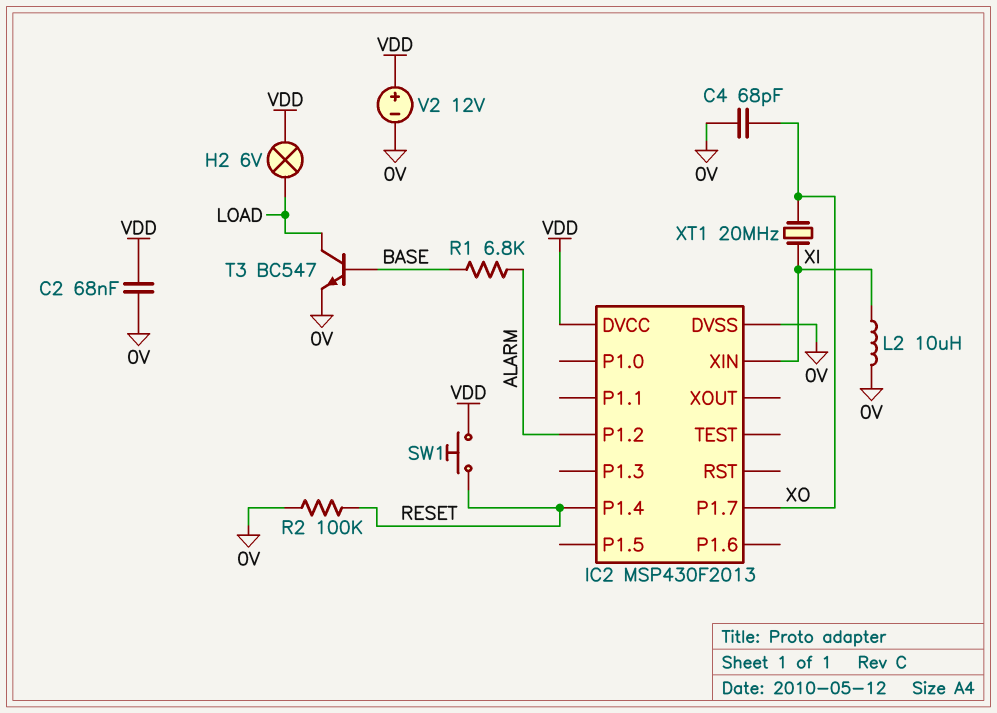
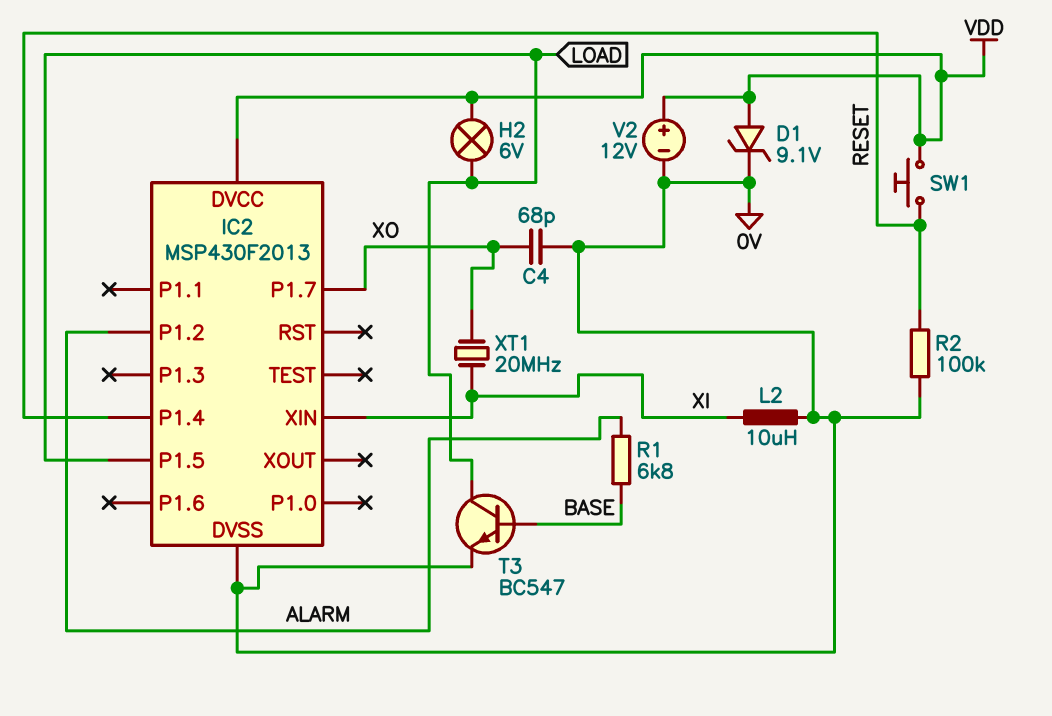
C2: 68nF (0V, VDD) -> none
D1: none -> zener 9.1V (A VDD, K 0V)
IC2 pin P1.5: none -> LOAD

